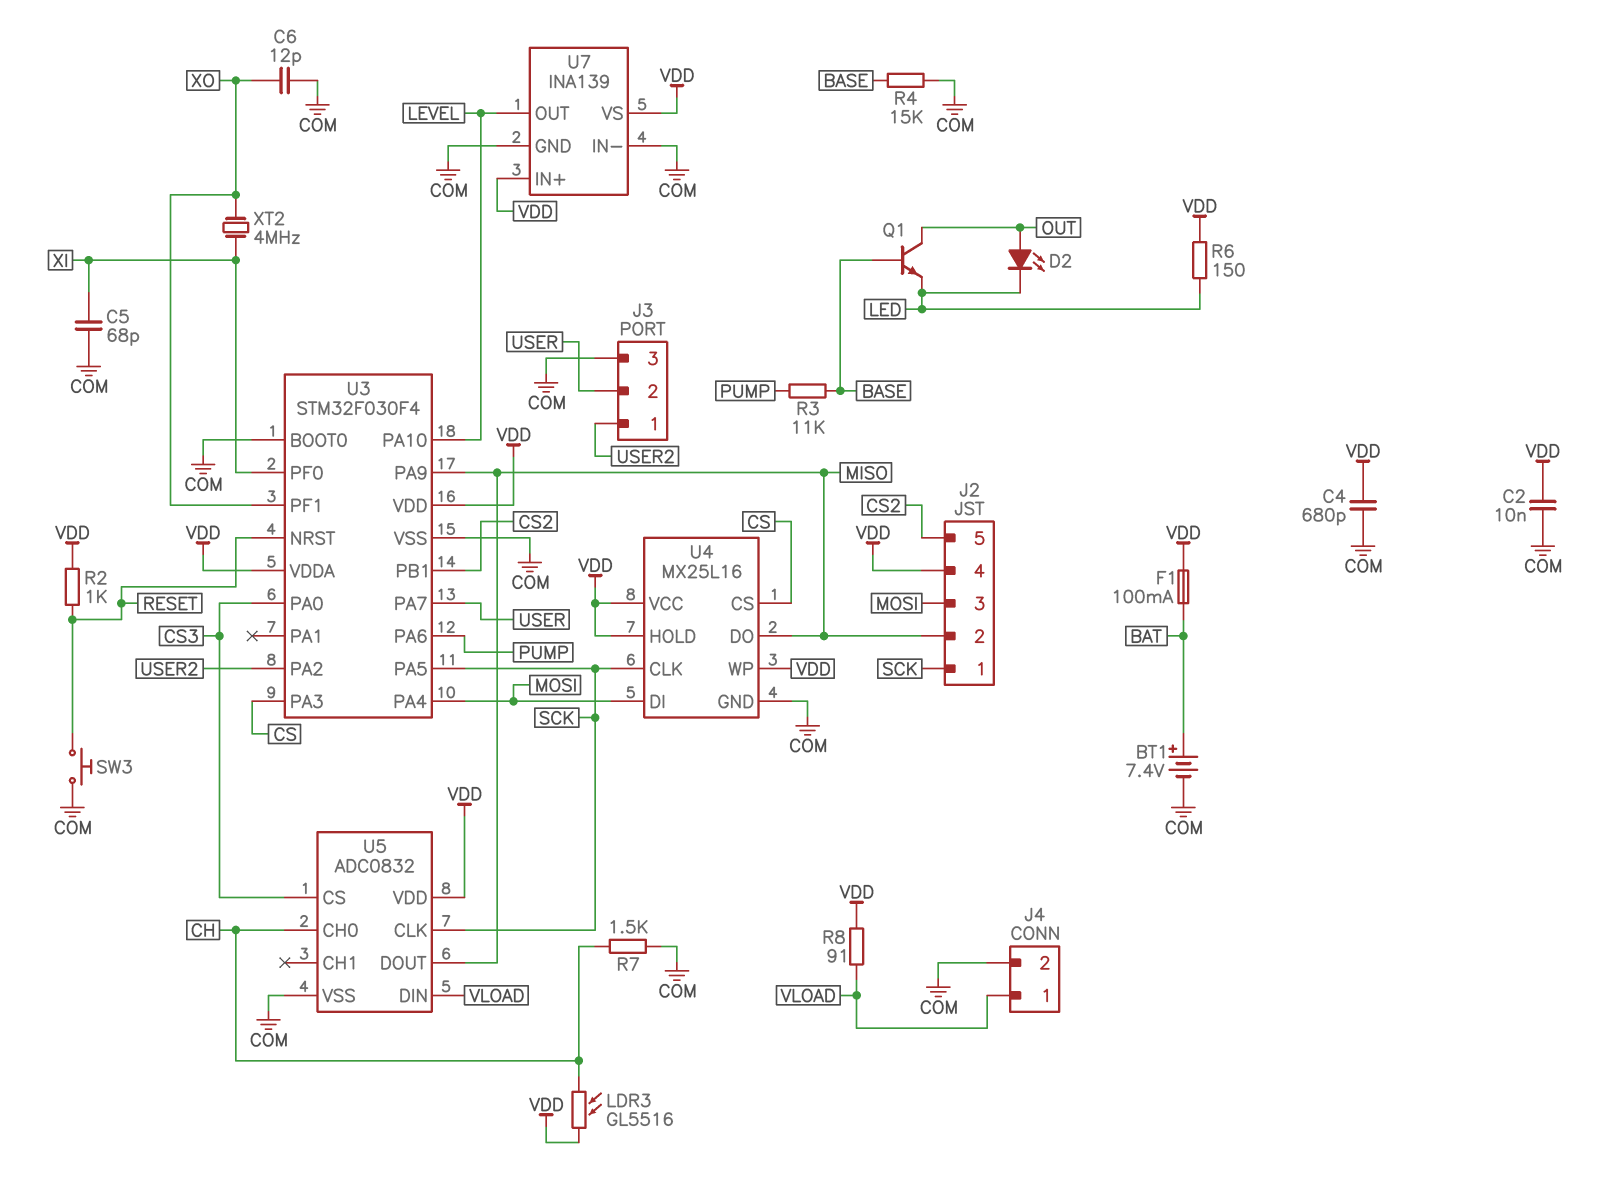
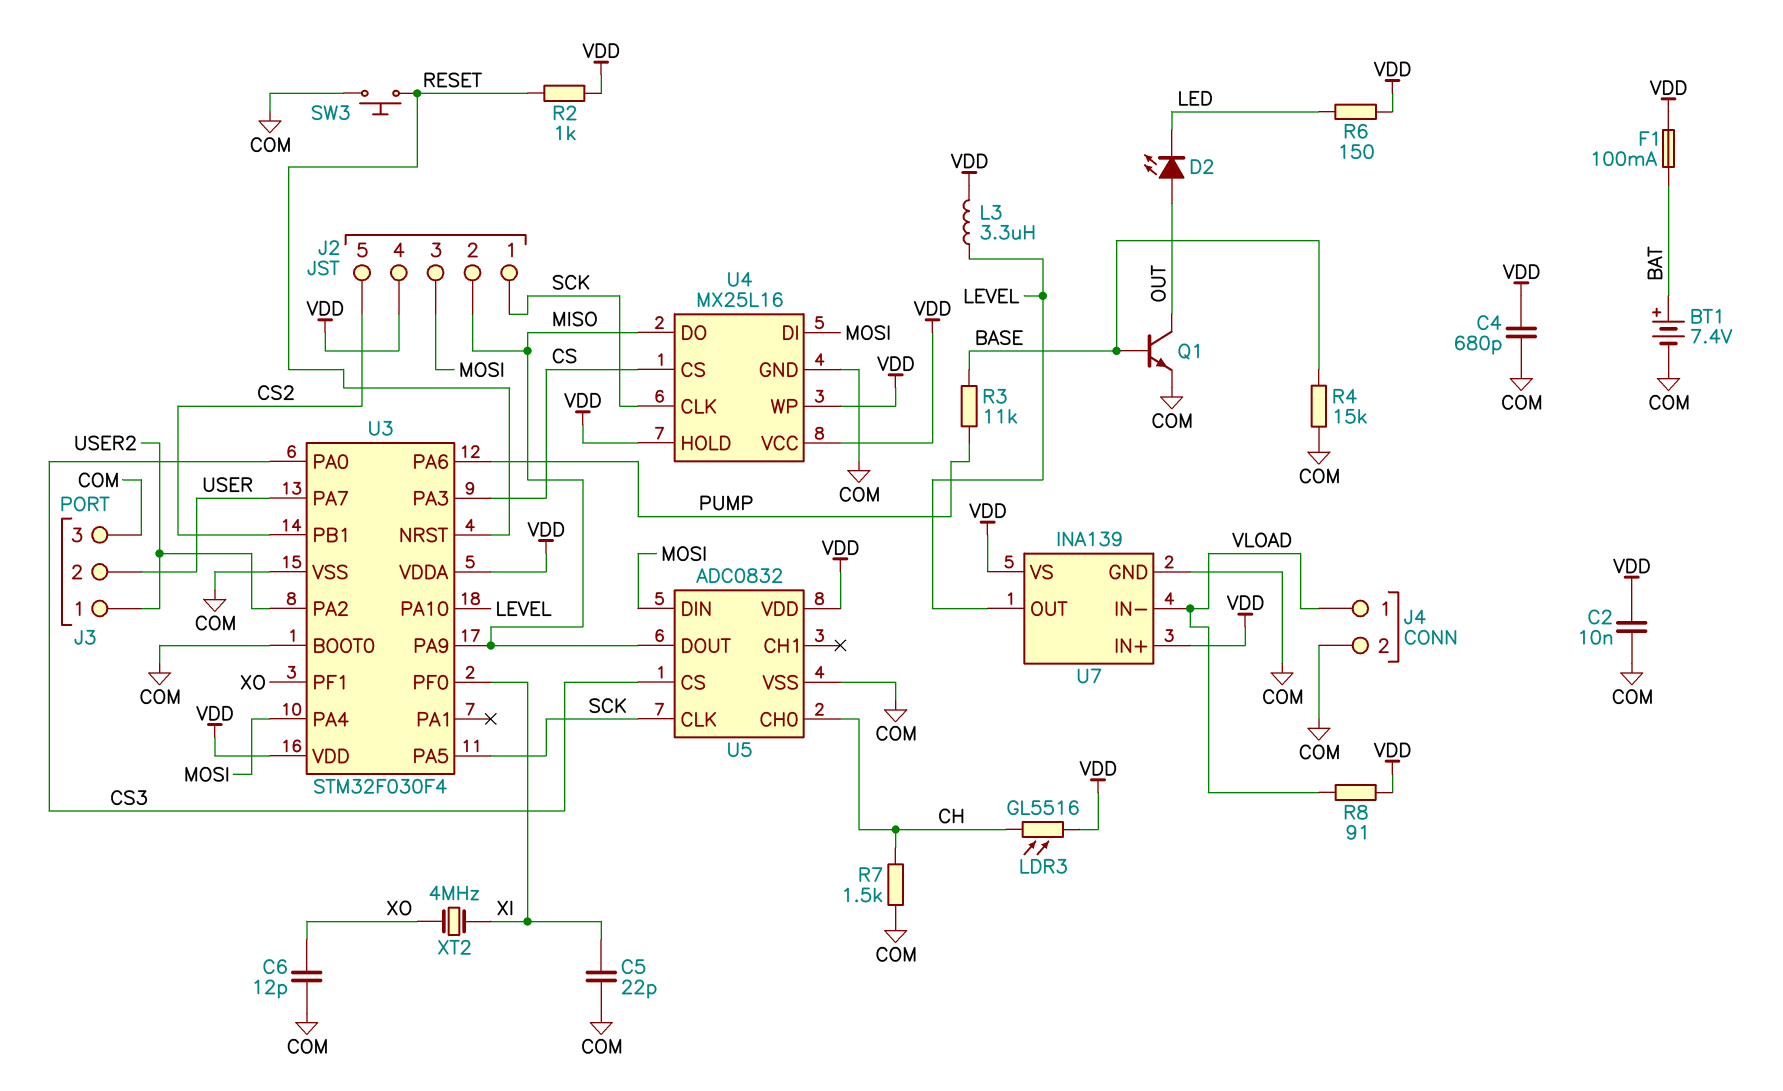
C5: 68pF (COM, XI) -> 22pF (COM, XI)
L3: none -> 3.3uH (LEVEL, VDD)
Q1: NPN (B BASE, C OUT, E LED) -> NPN (B BASE, C OUT, E COM)
U5 pin DIN: VLOAD -> MOSI
U7 pin IN-: COM -> VLOAD

